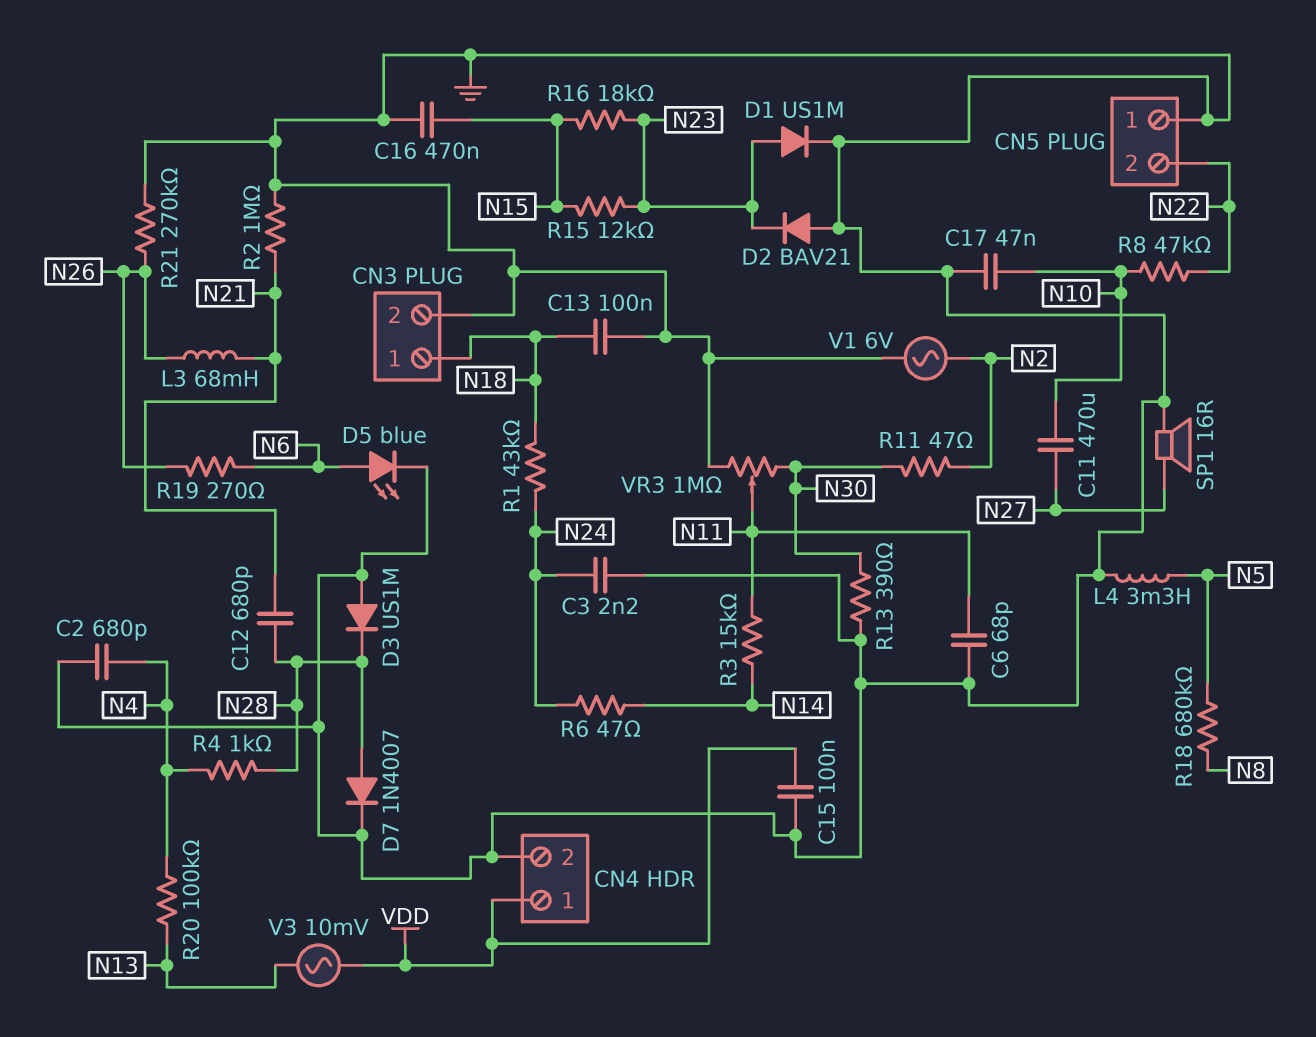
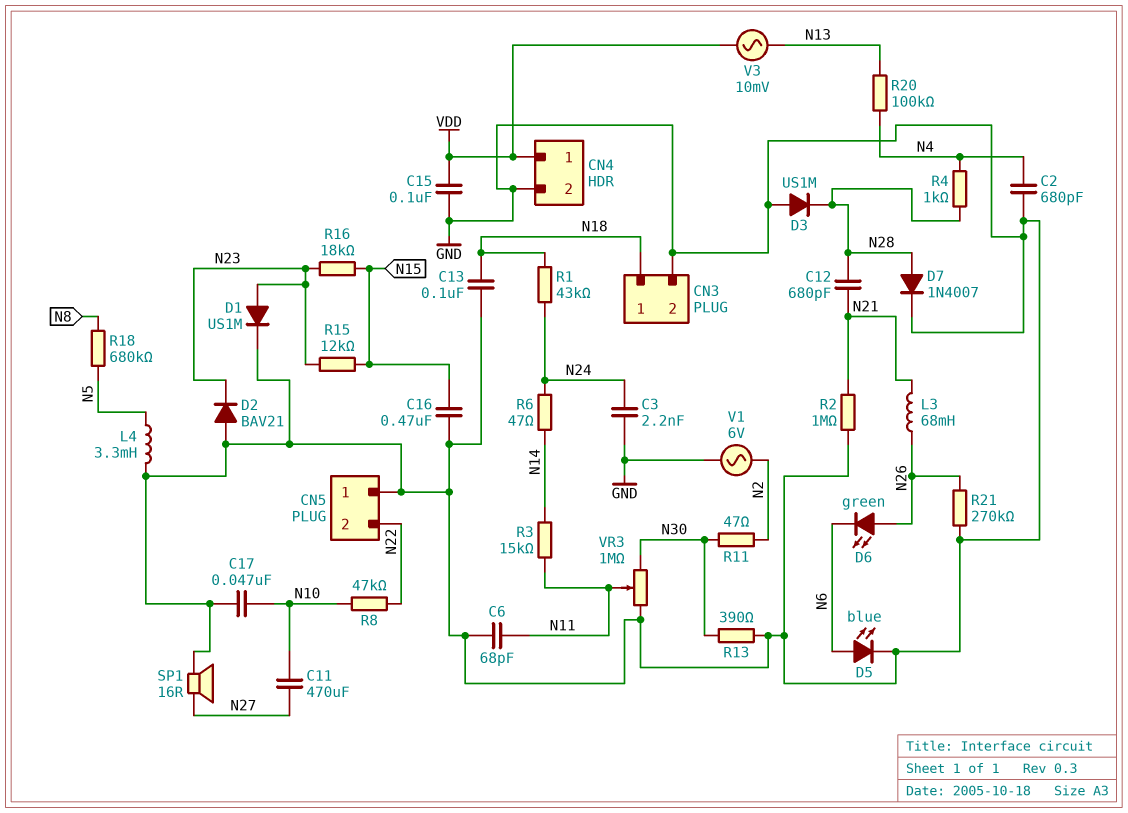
D6: none -> LED green (A N26, K N6)
R19: 270 (N6, N26) -> none

